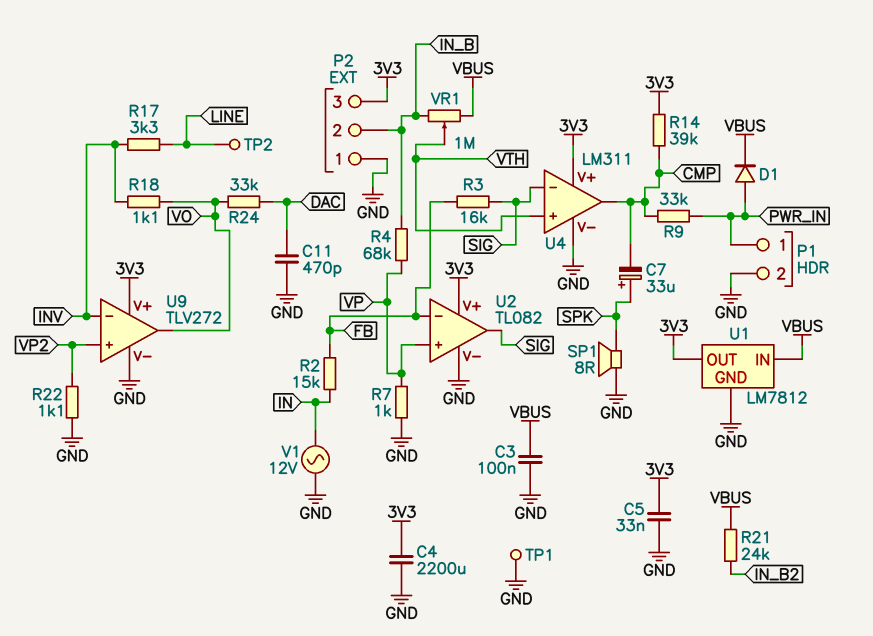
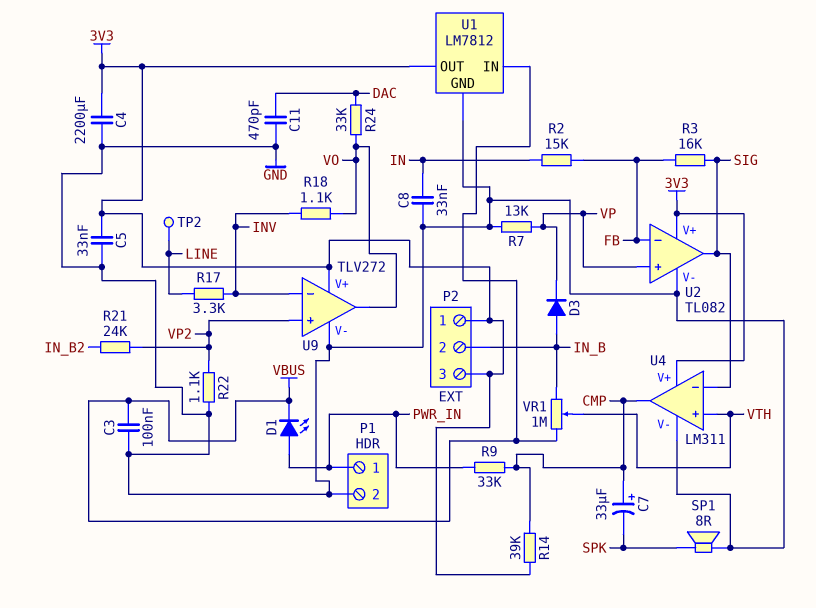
C7: 33uF (plus SPK, minus CMP) -> 33uF (plus CMP, minus SPK)
C8: none -> 33nF (GND, IN)
D1: diode (A PWR_IN, K VBUS) -> LED (A PWR_IN, K VBUS)
D3: none -> diode (A IN_B, K VP)
P2 pin 1: GND -> 3V3
R4: 68k (IN_B, VP) -> none
R7: 1k (GND, VP) -> 13k (GND, VP)
R21: 24k (IN_B2, VBUS) -> 24k (IN_B2, VP2)
TP1: test point (GND) -> none
V1: AC 12V (GND, IN) -> none

